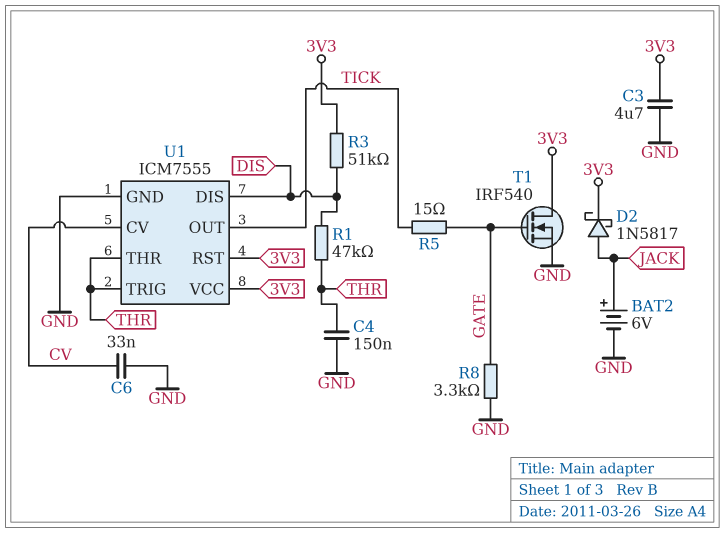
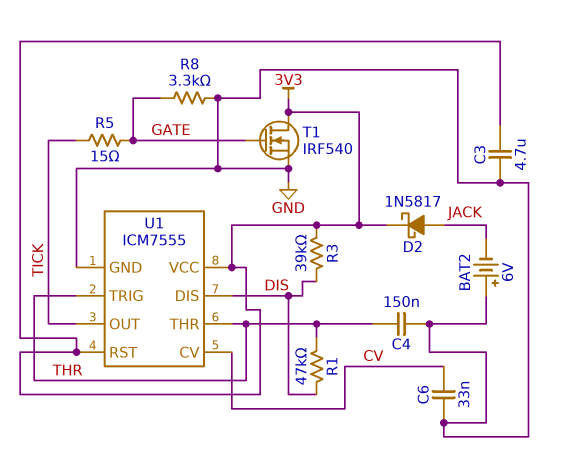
BAT2: 6V (plus JACK, minus GND) -> 6V (plus GND, minus JACK)
R3: 51k (3V3, DIS) -> 39k (3V3, DIS)

